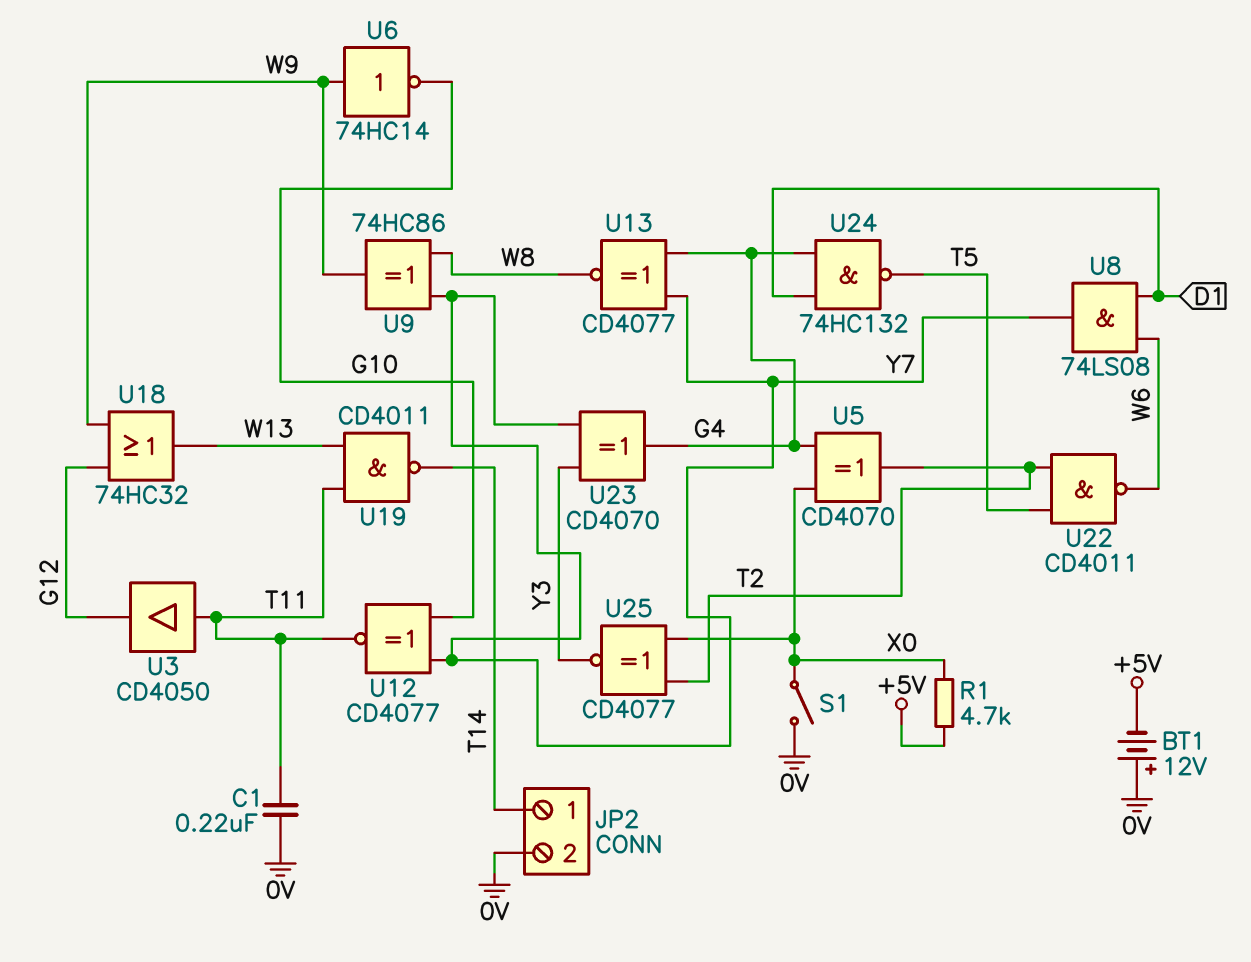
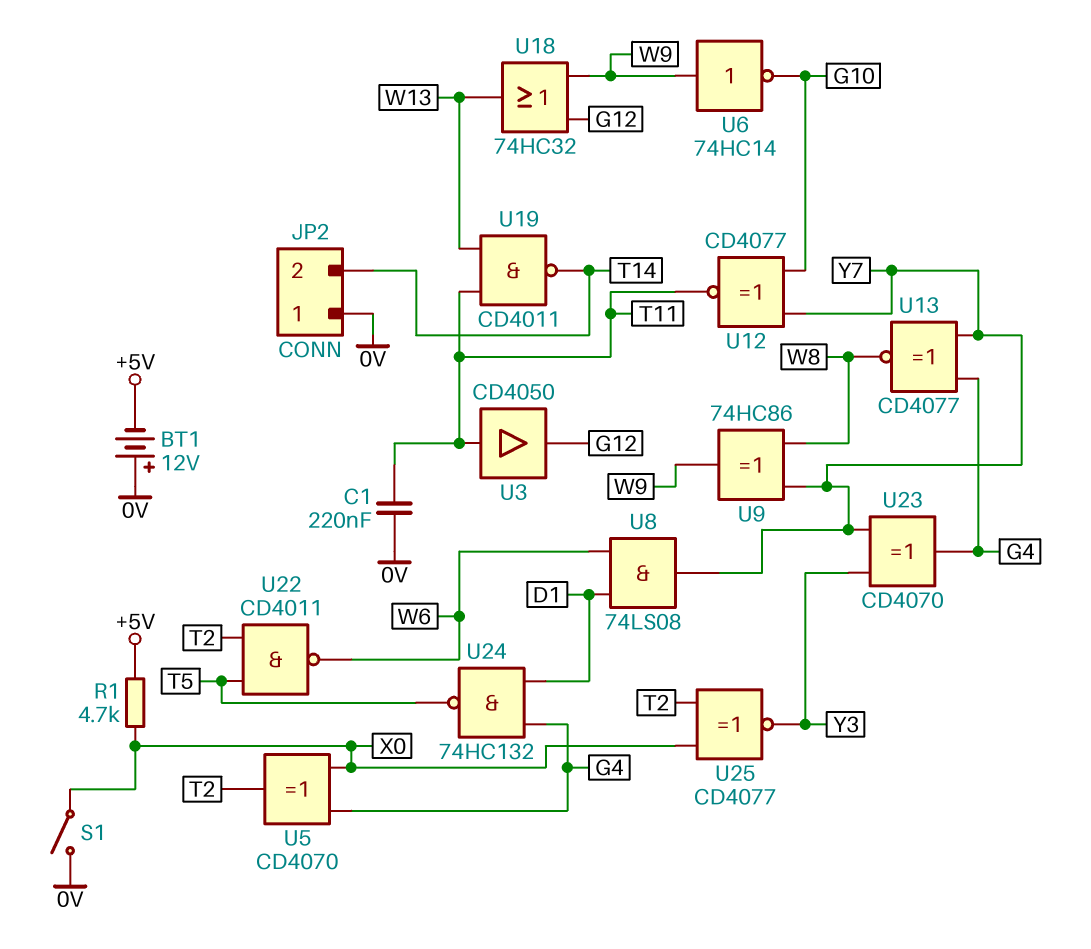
JP2 pin 1: T14 -> 0V
JP2 pin 2: 0V -> T14

